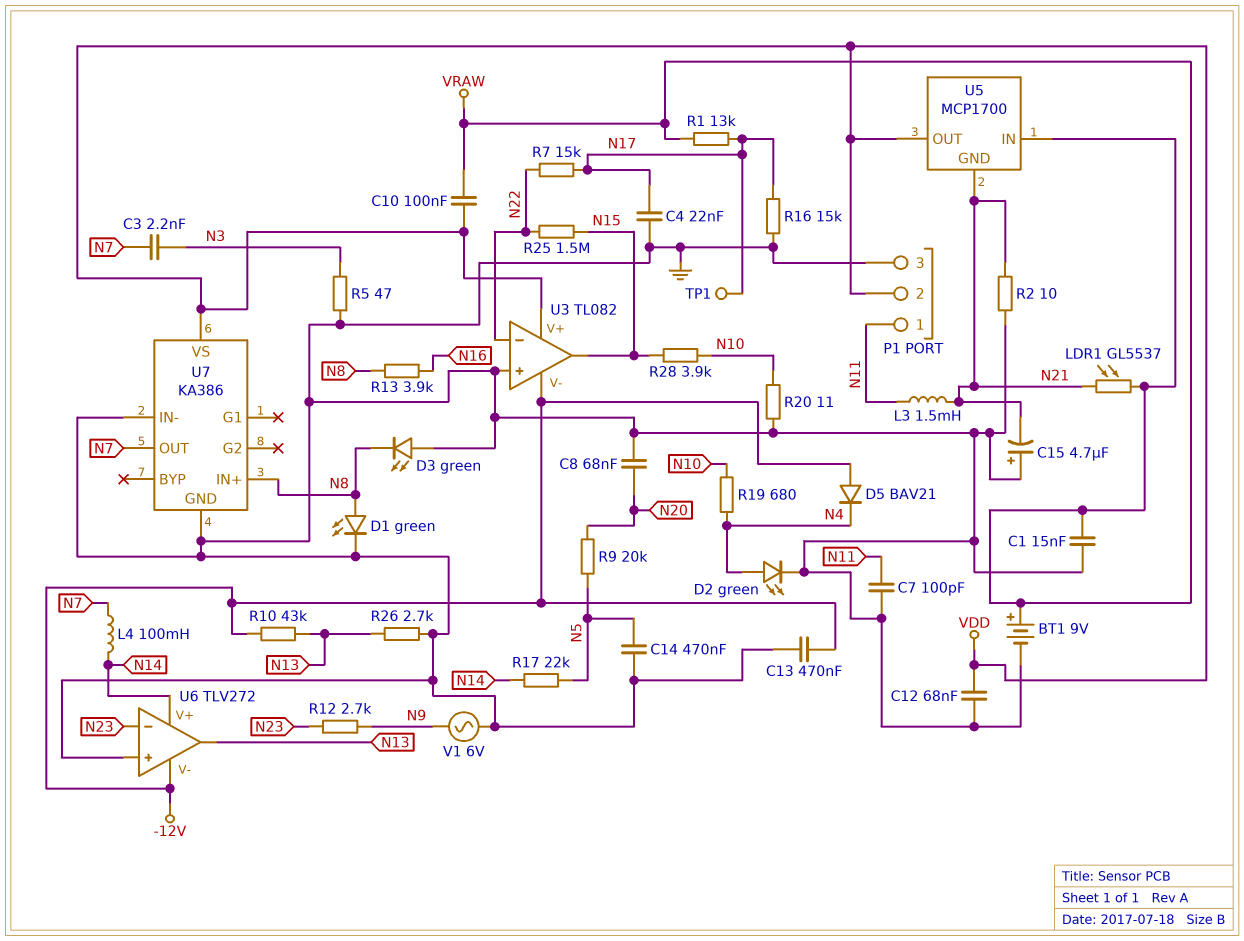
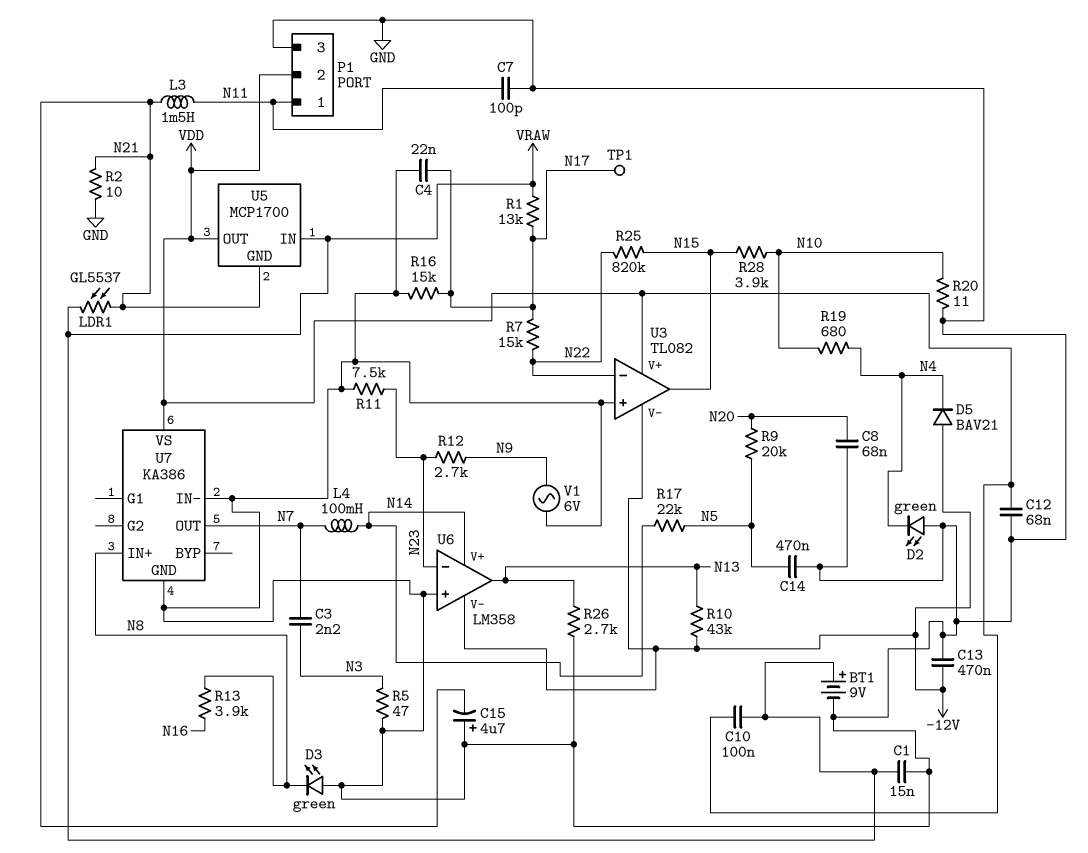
D1: LED green (A N8, K GND) -> none
D2: LED green (A N4, K GND) -> LED green (A GND, K N4)
R11: none -> 7.5k (GND, N23)
R25: 1.5M (N15, N22) -> 820k (N15, N22)
U6: TLV272 -> LM358

